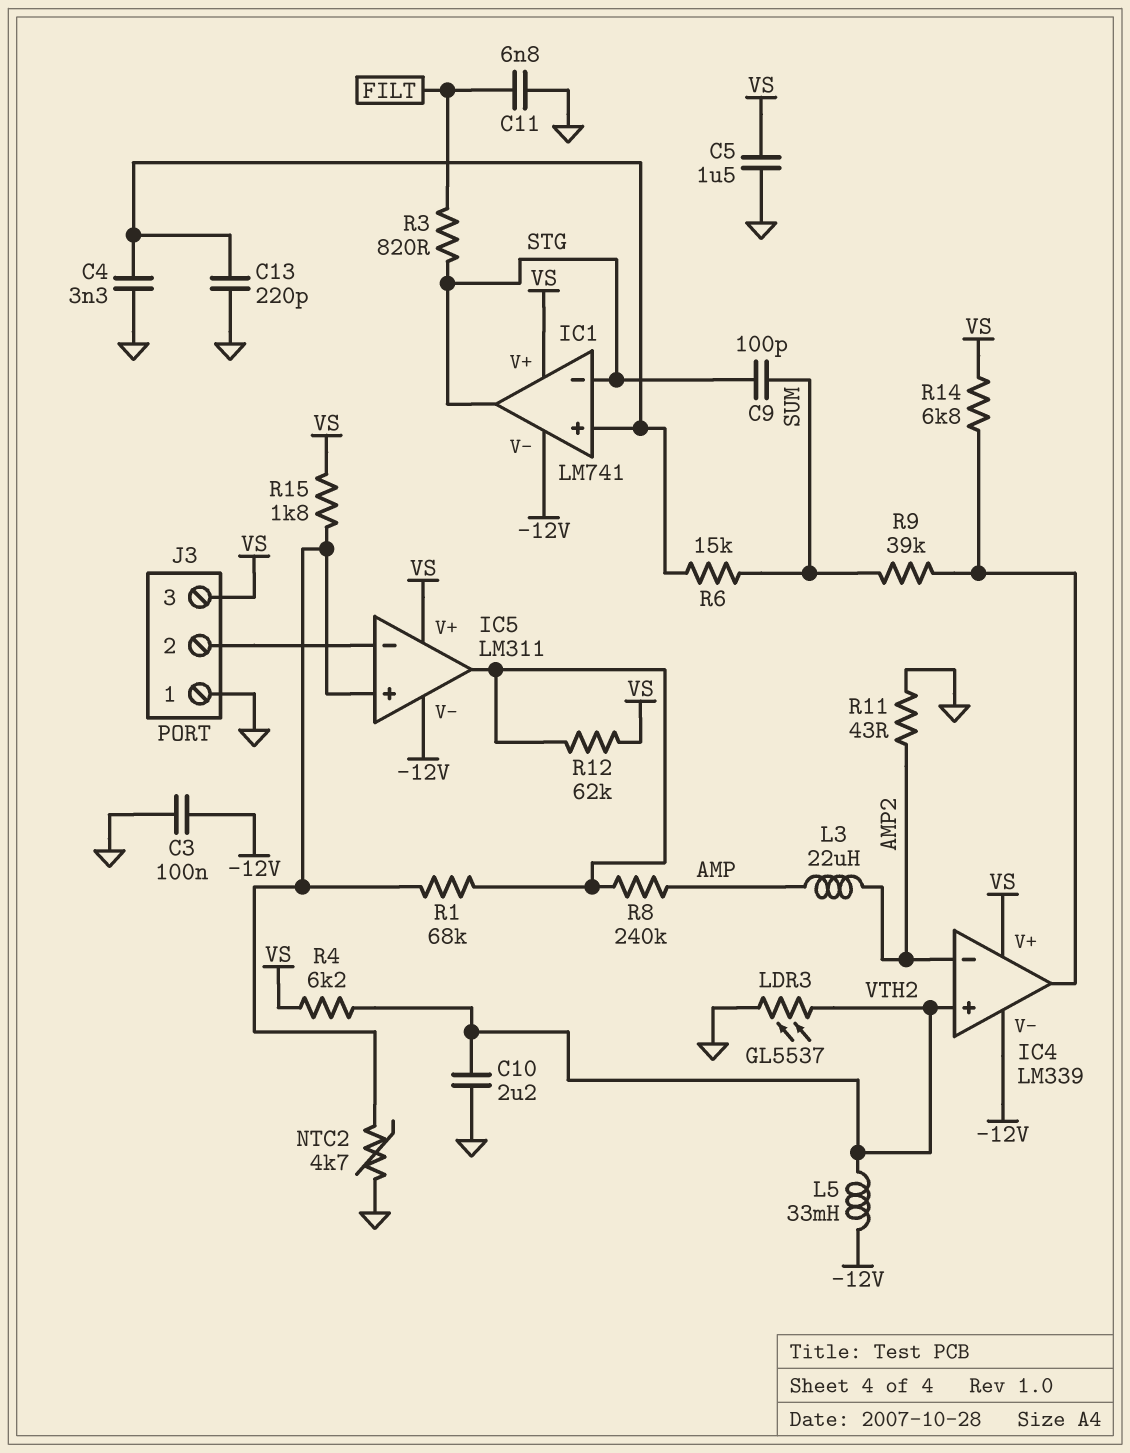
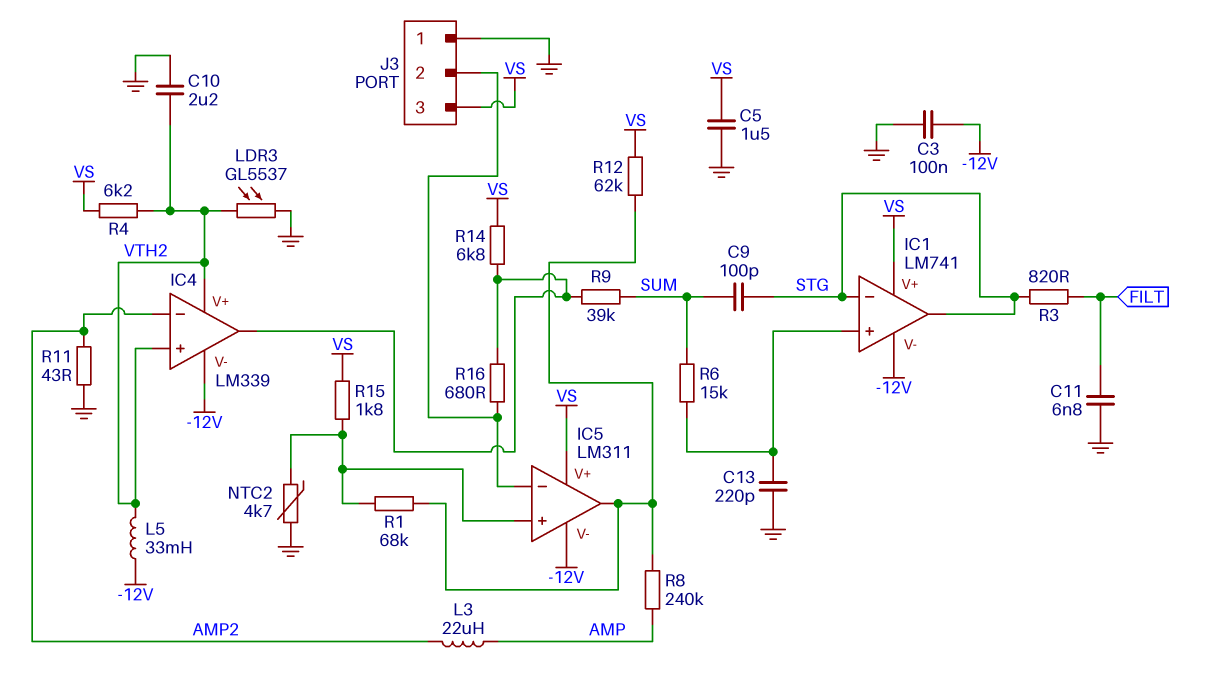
C4: 3.3nF (GND, IC1/in+) -> none
IC4 pin V+: VS -> VTH2
R16: none -> 680 (IC4/out, IC5/in-)

